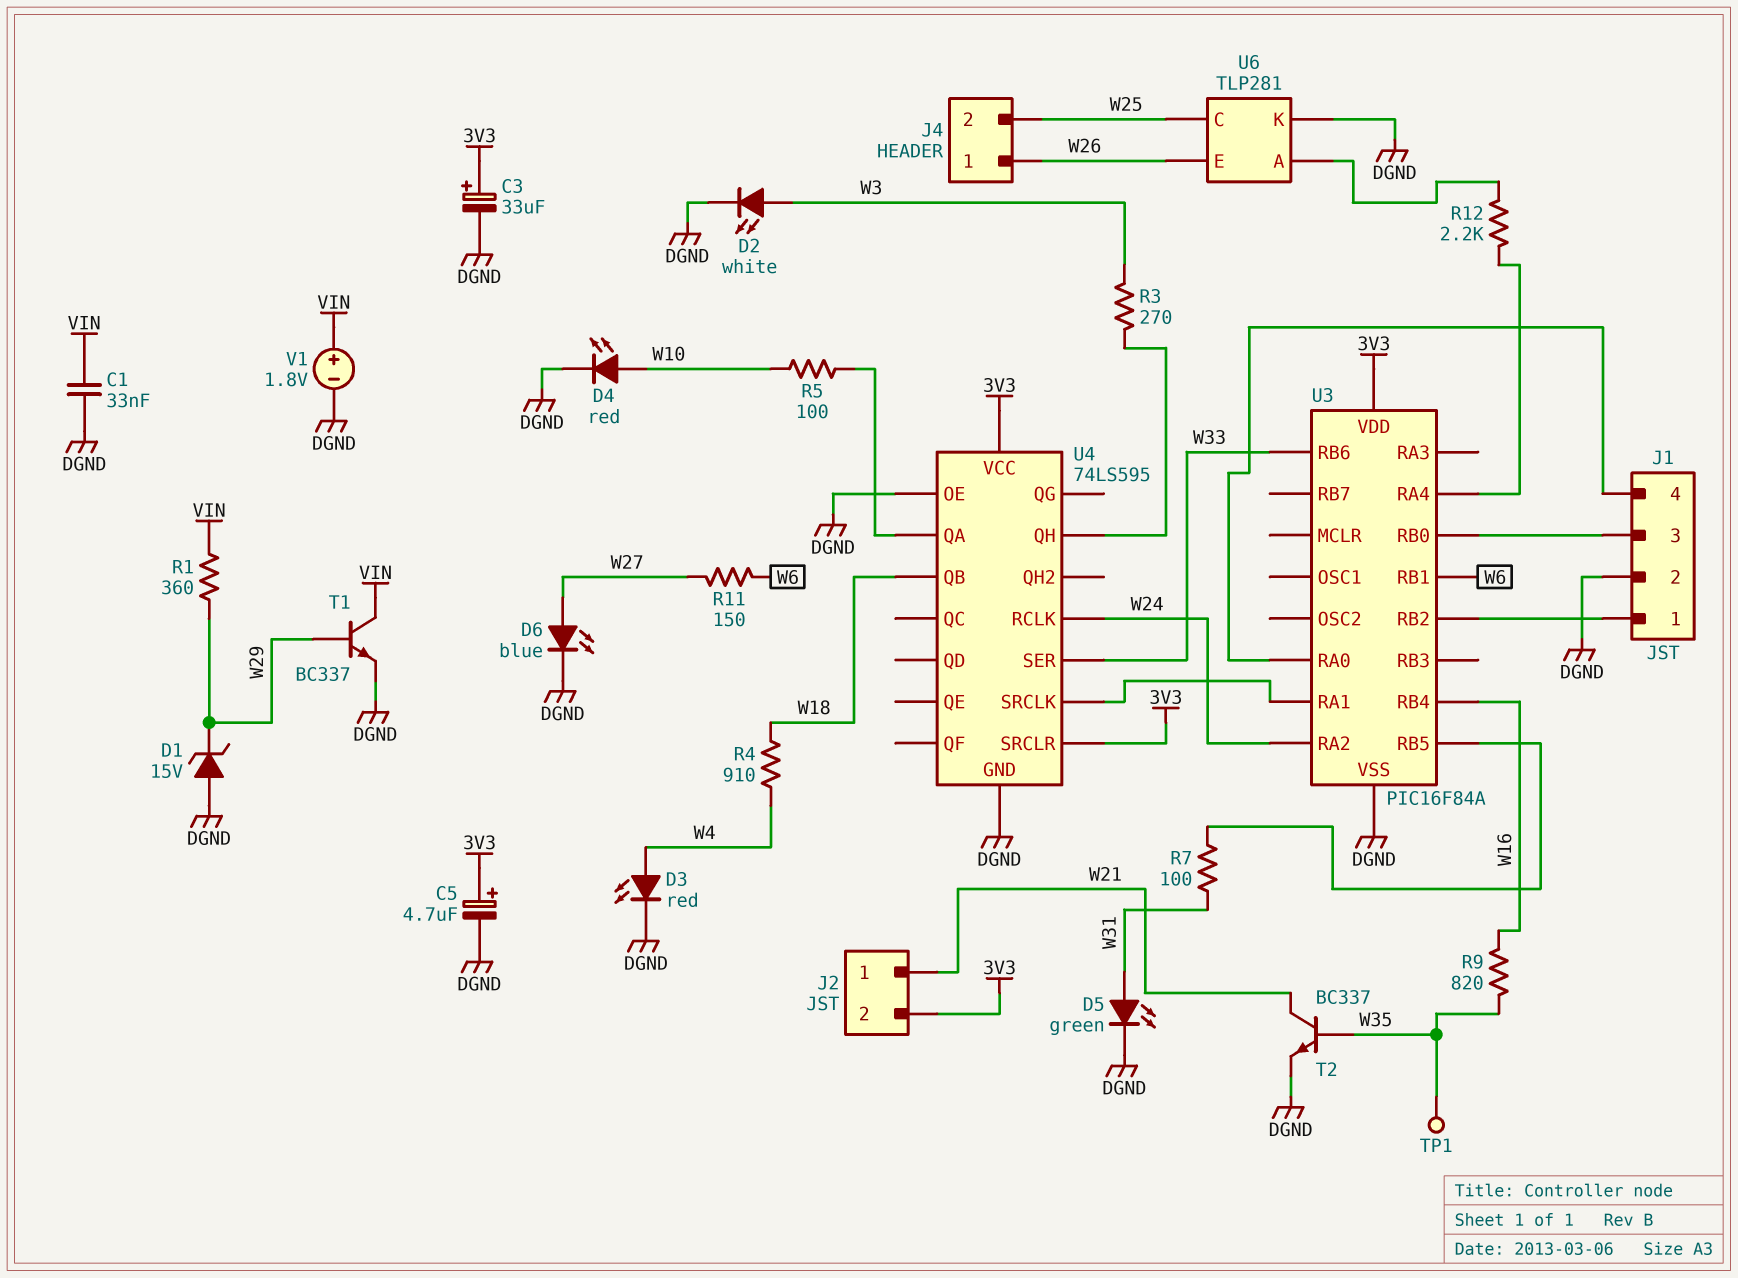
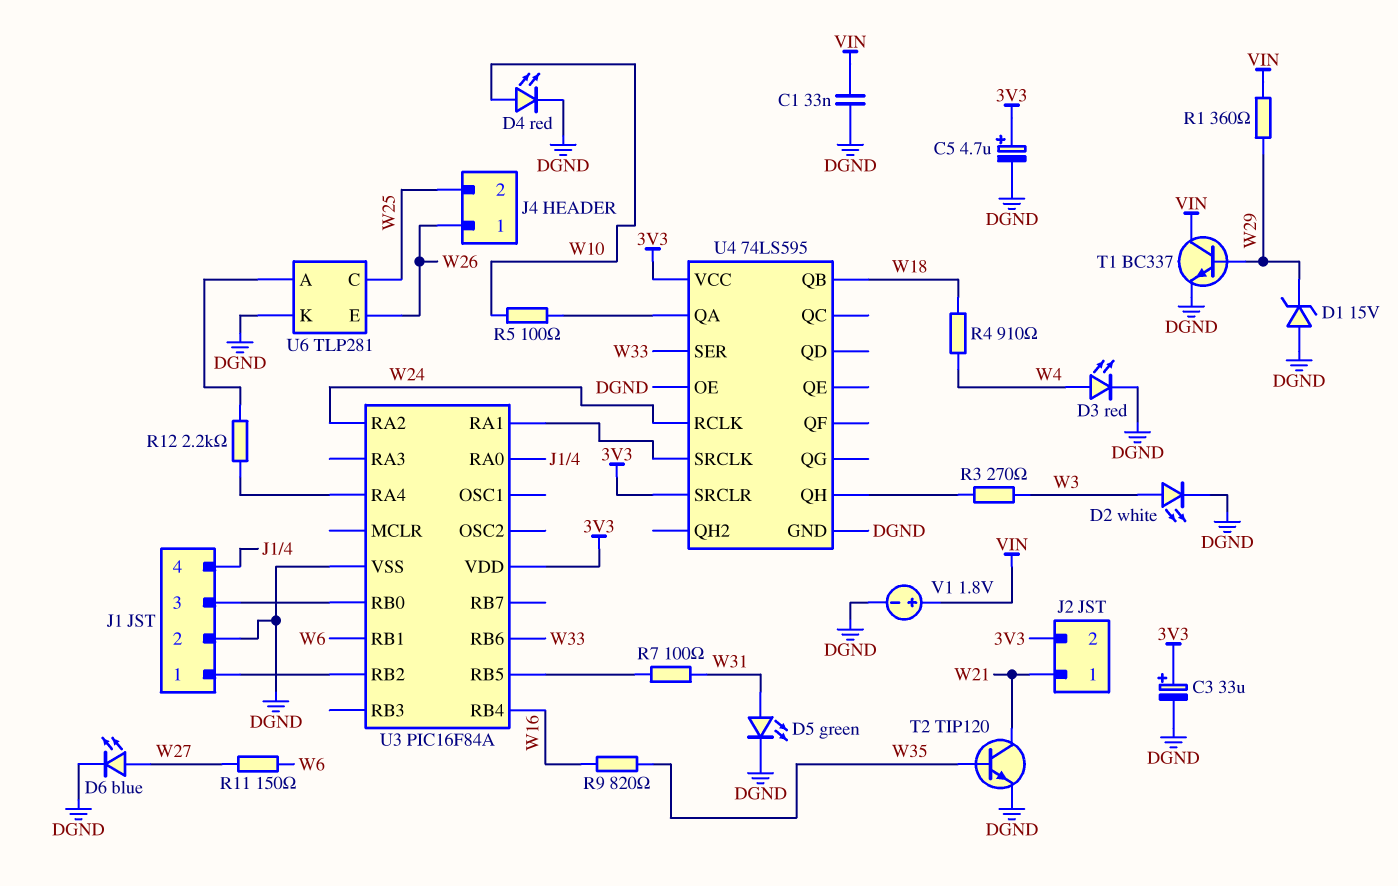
T2: NPN BC337 (B W35, C W21, E DGND) -> NPN TIP120 (B W35, C W21, E DGND)
TP1: test point (W35) -> none

